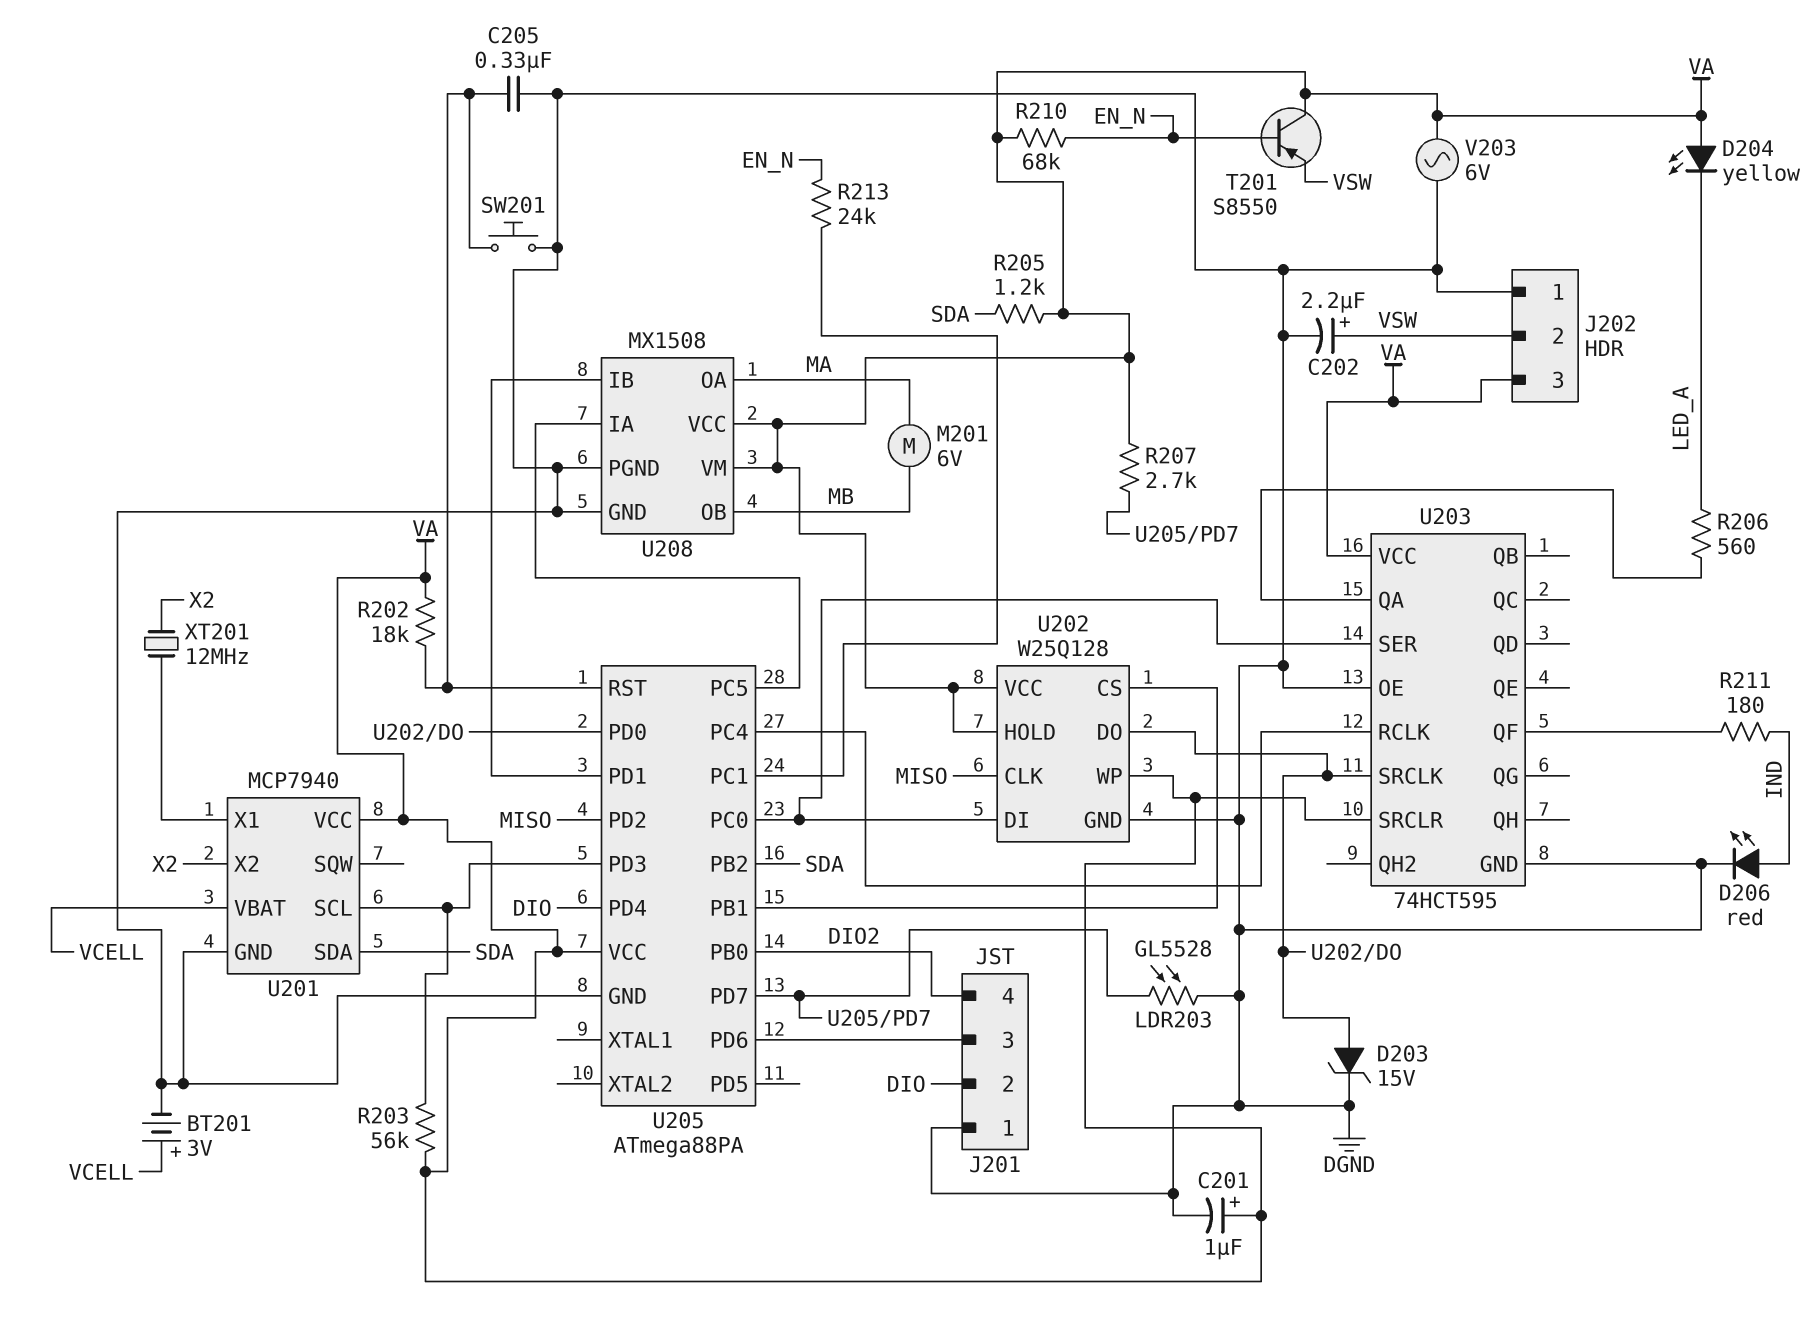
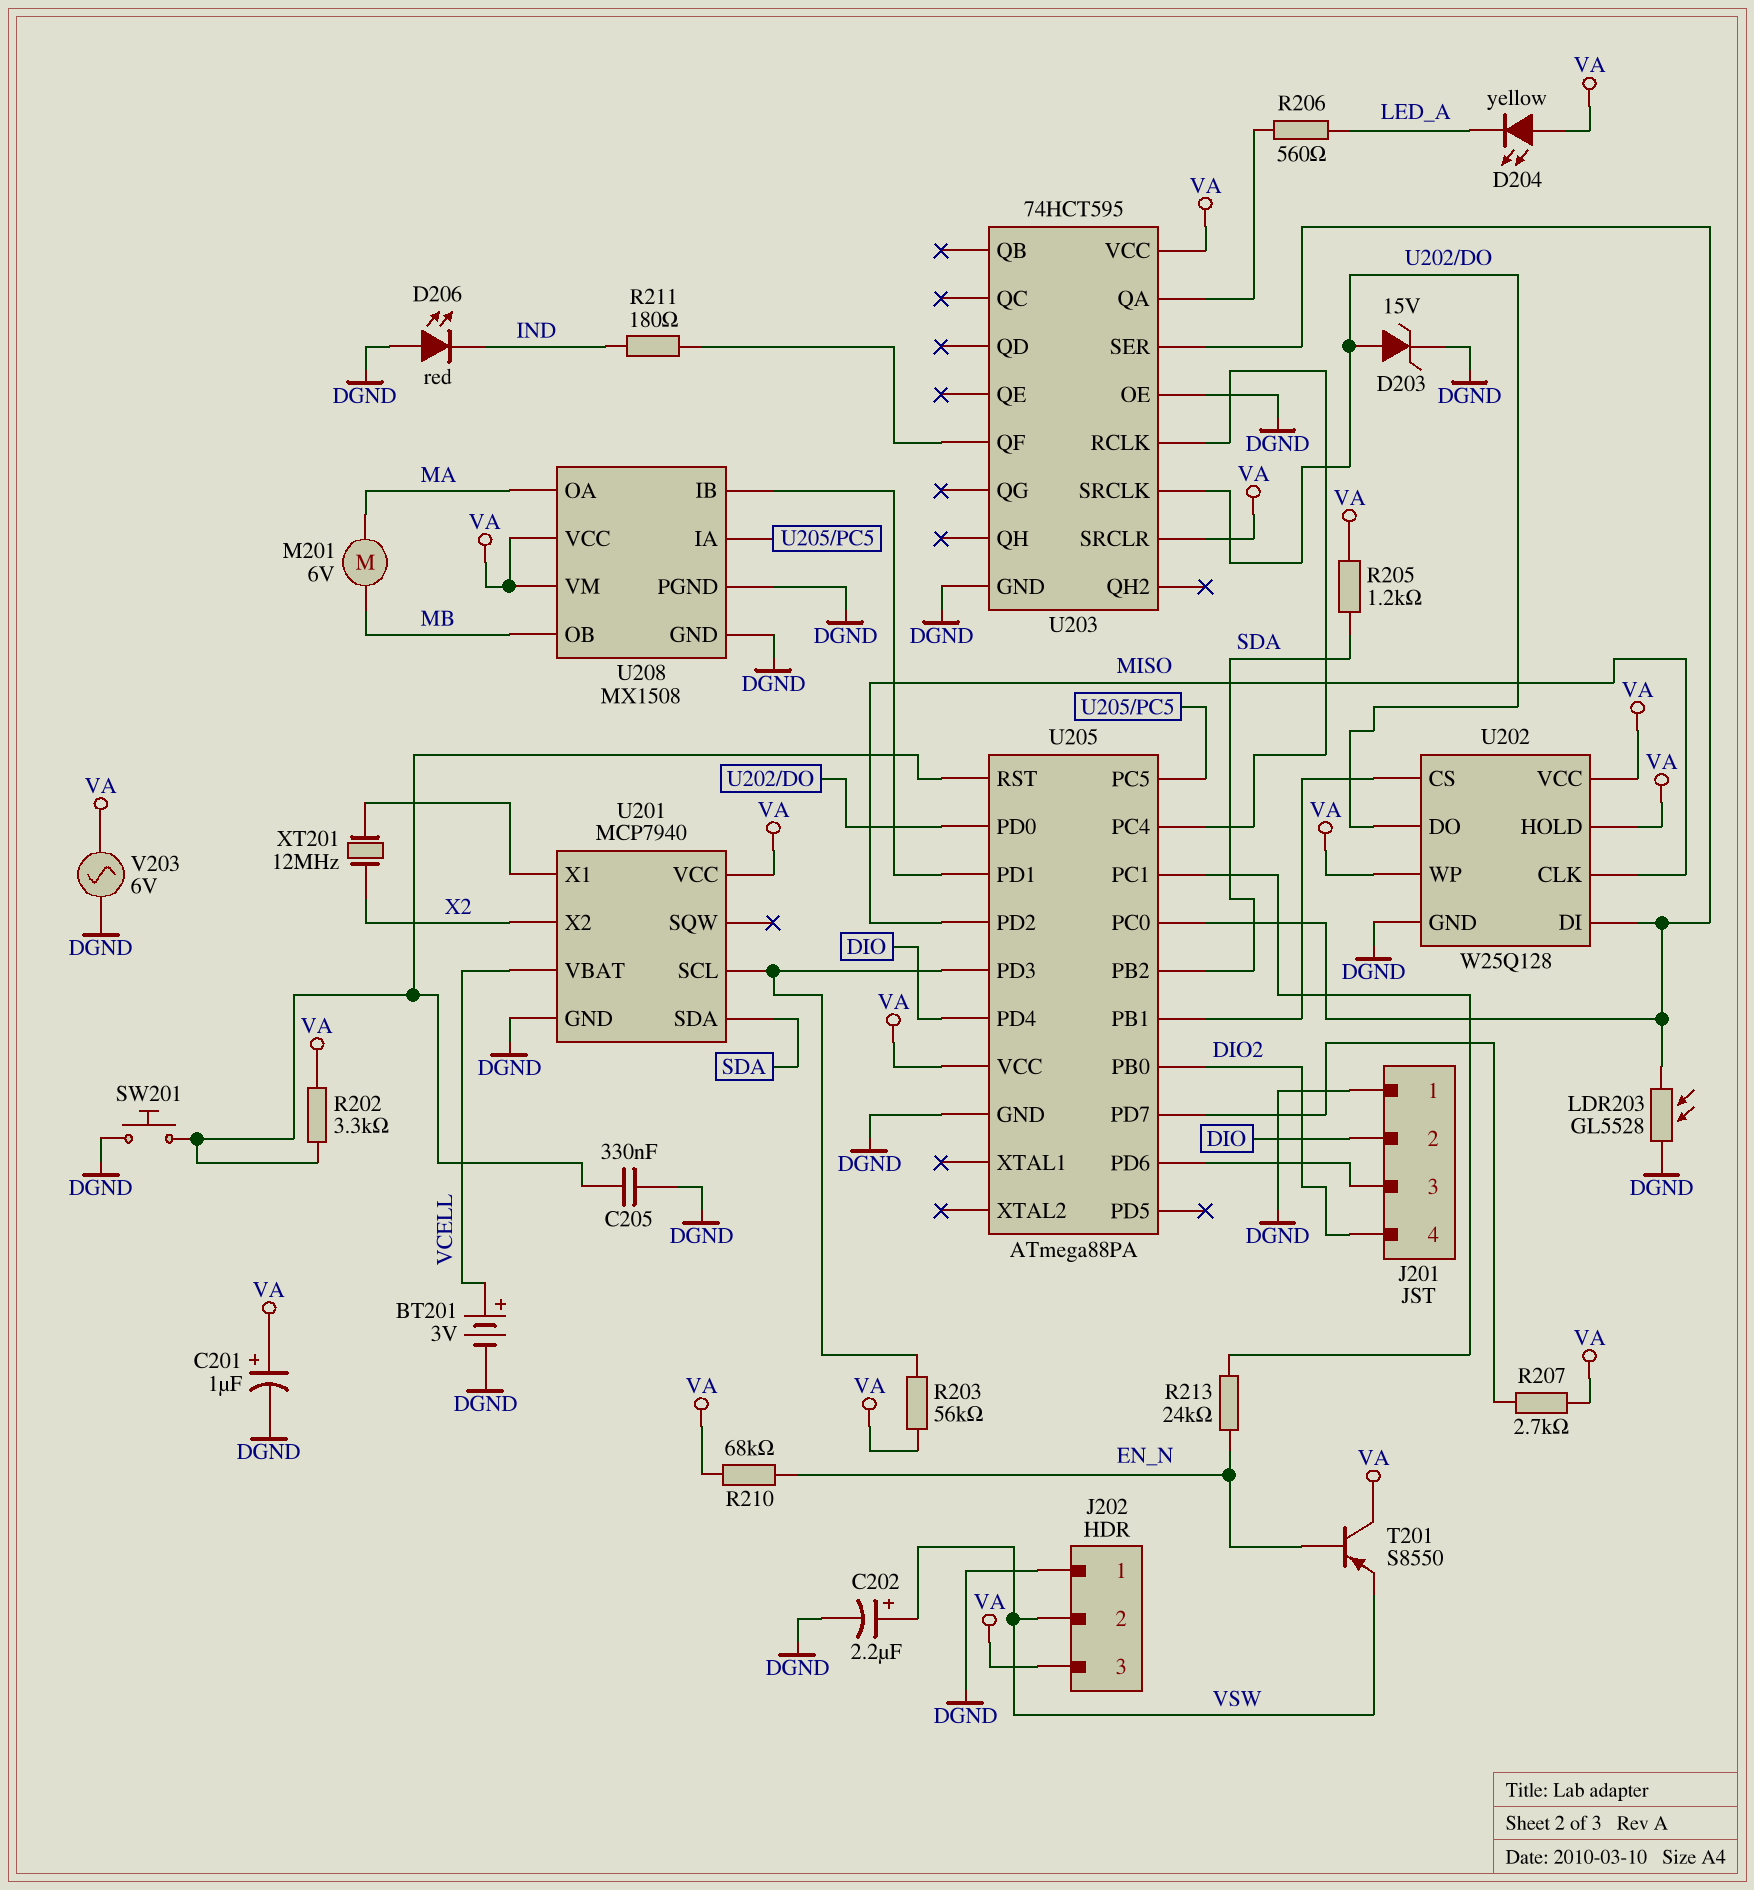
D206: LED red (A IND, K DGND) -> LED red (A DGND, K IND)
LDR203: GL5528 (DGND, U205/PD7) -> GL5528 (DGND, U202/DI)
R202: 18k (U205/RST, VA) -> 3.3k (U205/RST, VA)

